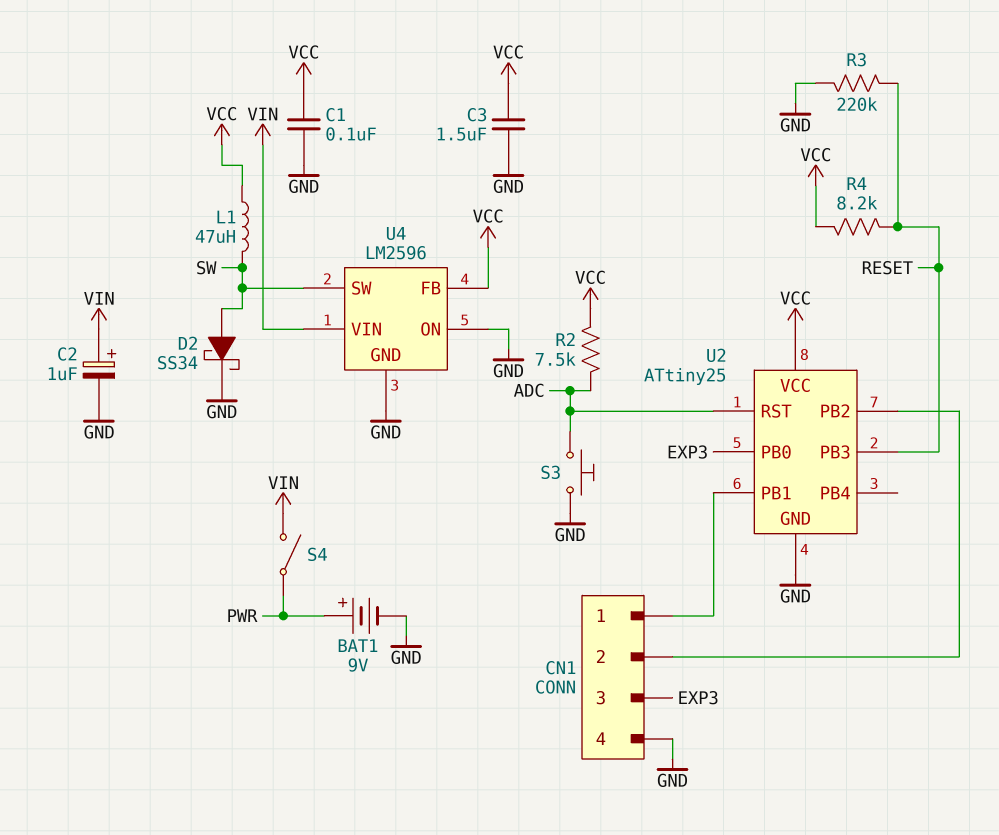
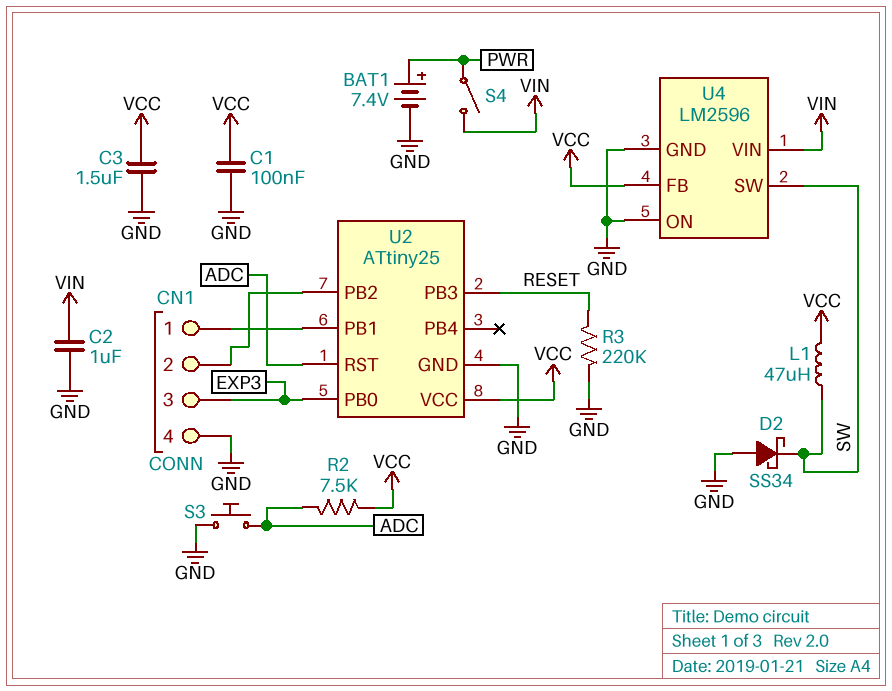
BAT1: 9V (plus PWR, minus GND) -> 7.4V (plus PWR, minus GND)
C2: 1uF (plus VIN, minus GND) -> 1uF (GND, VIN)
D2: schottky SS34 (A SW, K GND) -> schottky SS34 (A GND, K SW)
R4: 8.2k (RESET, VCC) -> none

